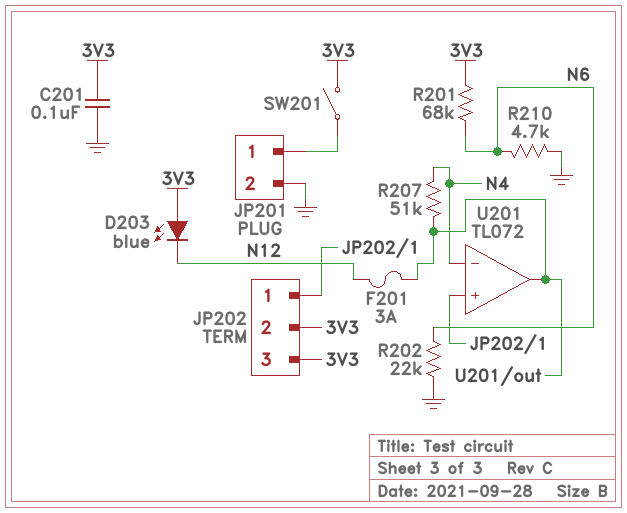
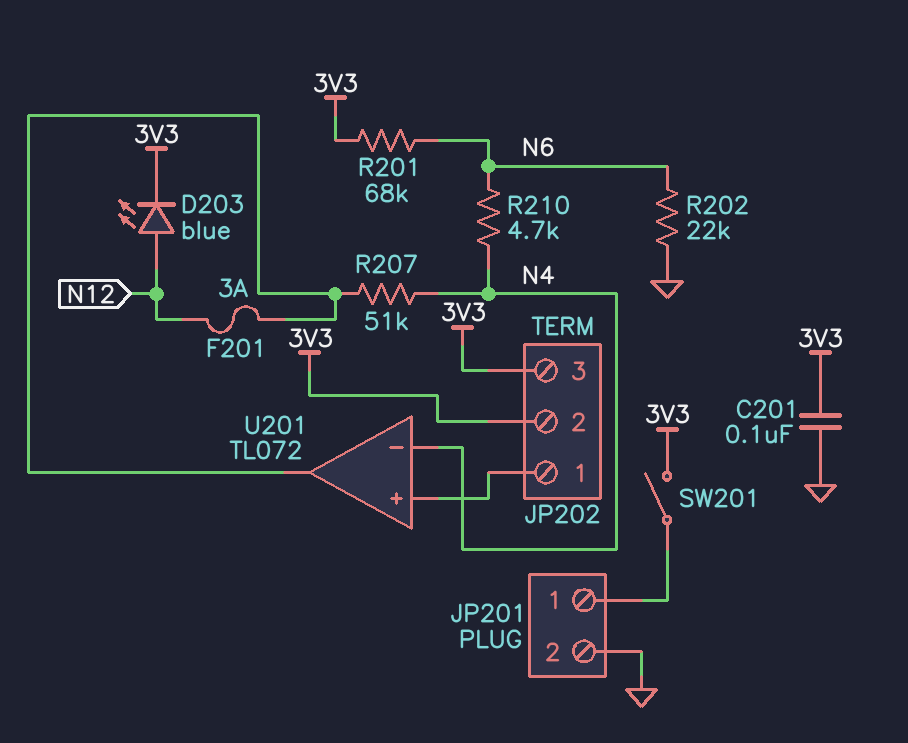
D203: LED blue (A 3V3, K N12) -> LED blue (A N12, K 3V3)
R210: 4.7k (GND, N6) -> 4.7k (N4, N6)

